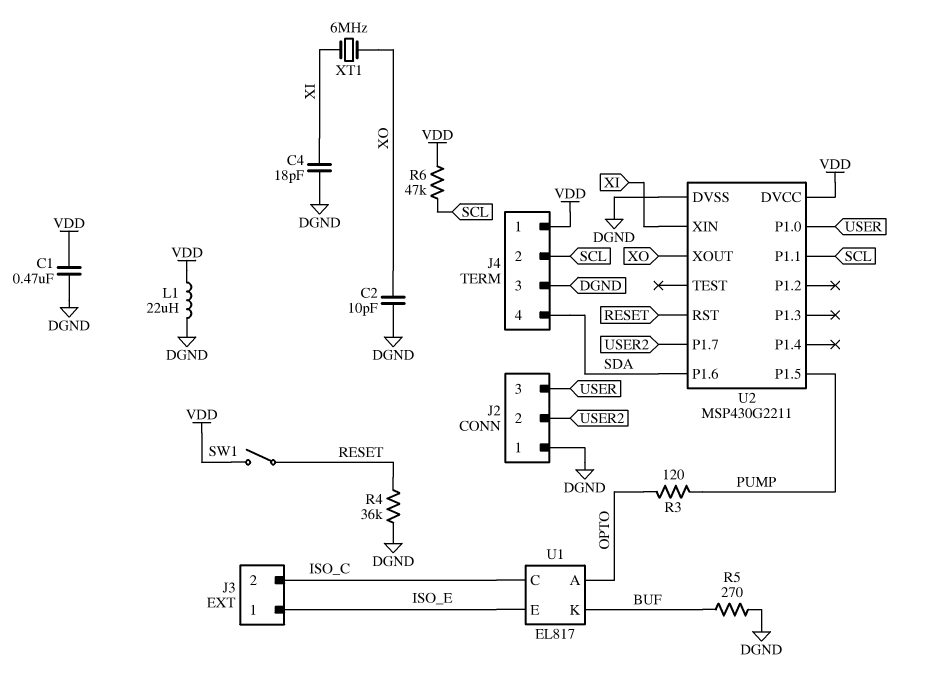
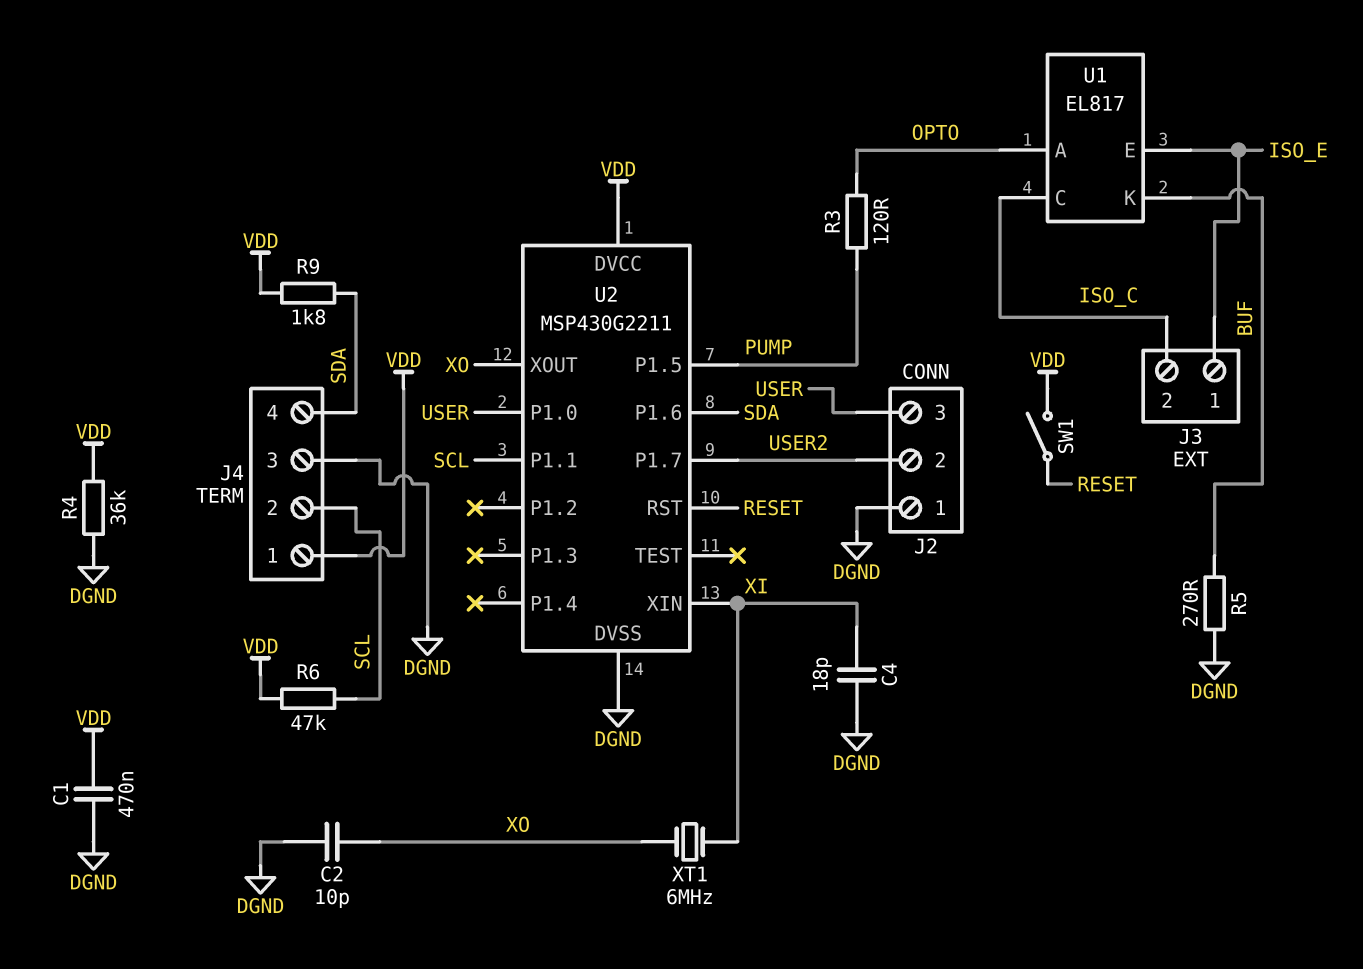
L1: 22uH (DGND, VDD) -> none
R4: 36k (DGND, RESET) -> 36k (DGND, VDD)
R9: none -> 1.8k (SDA, VDD)

